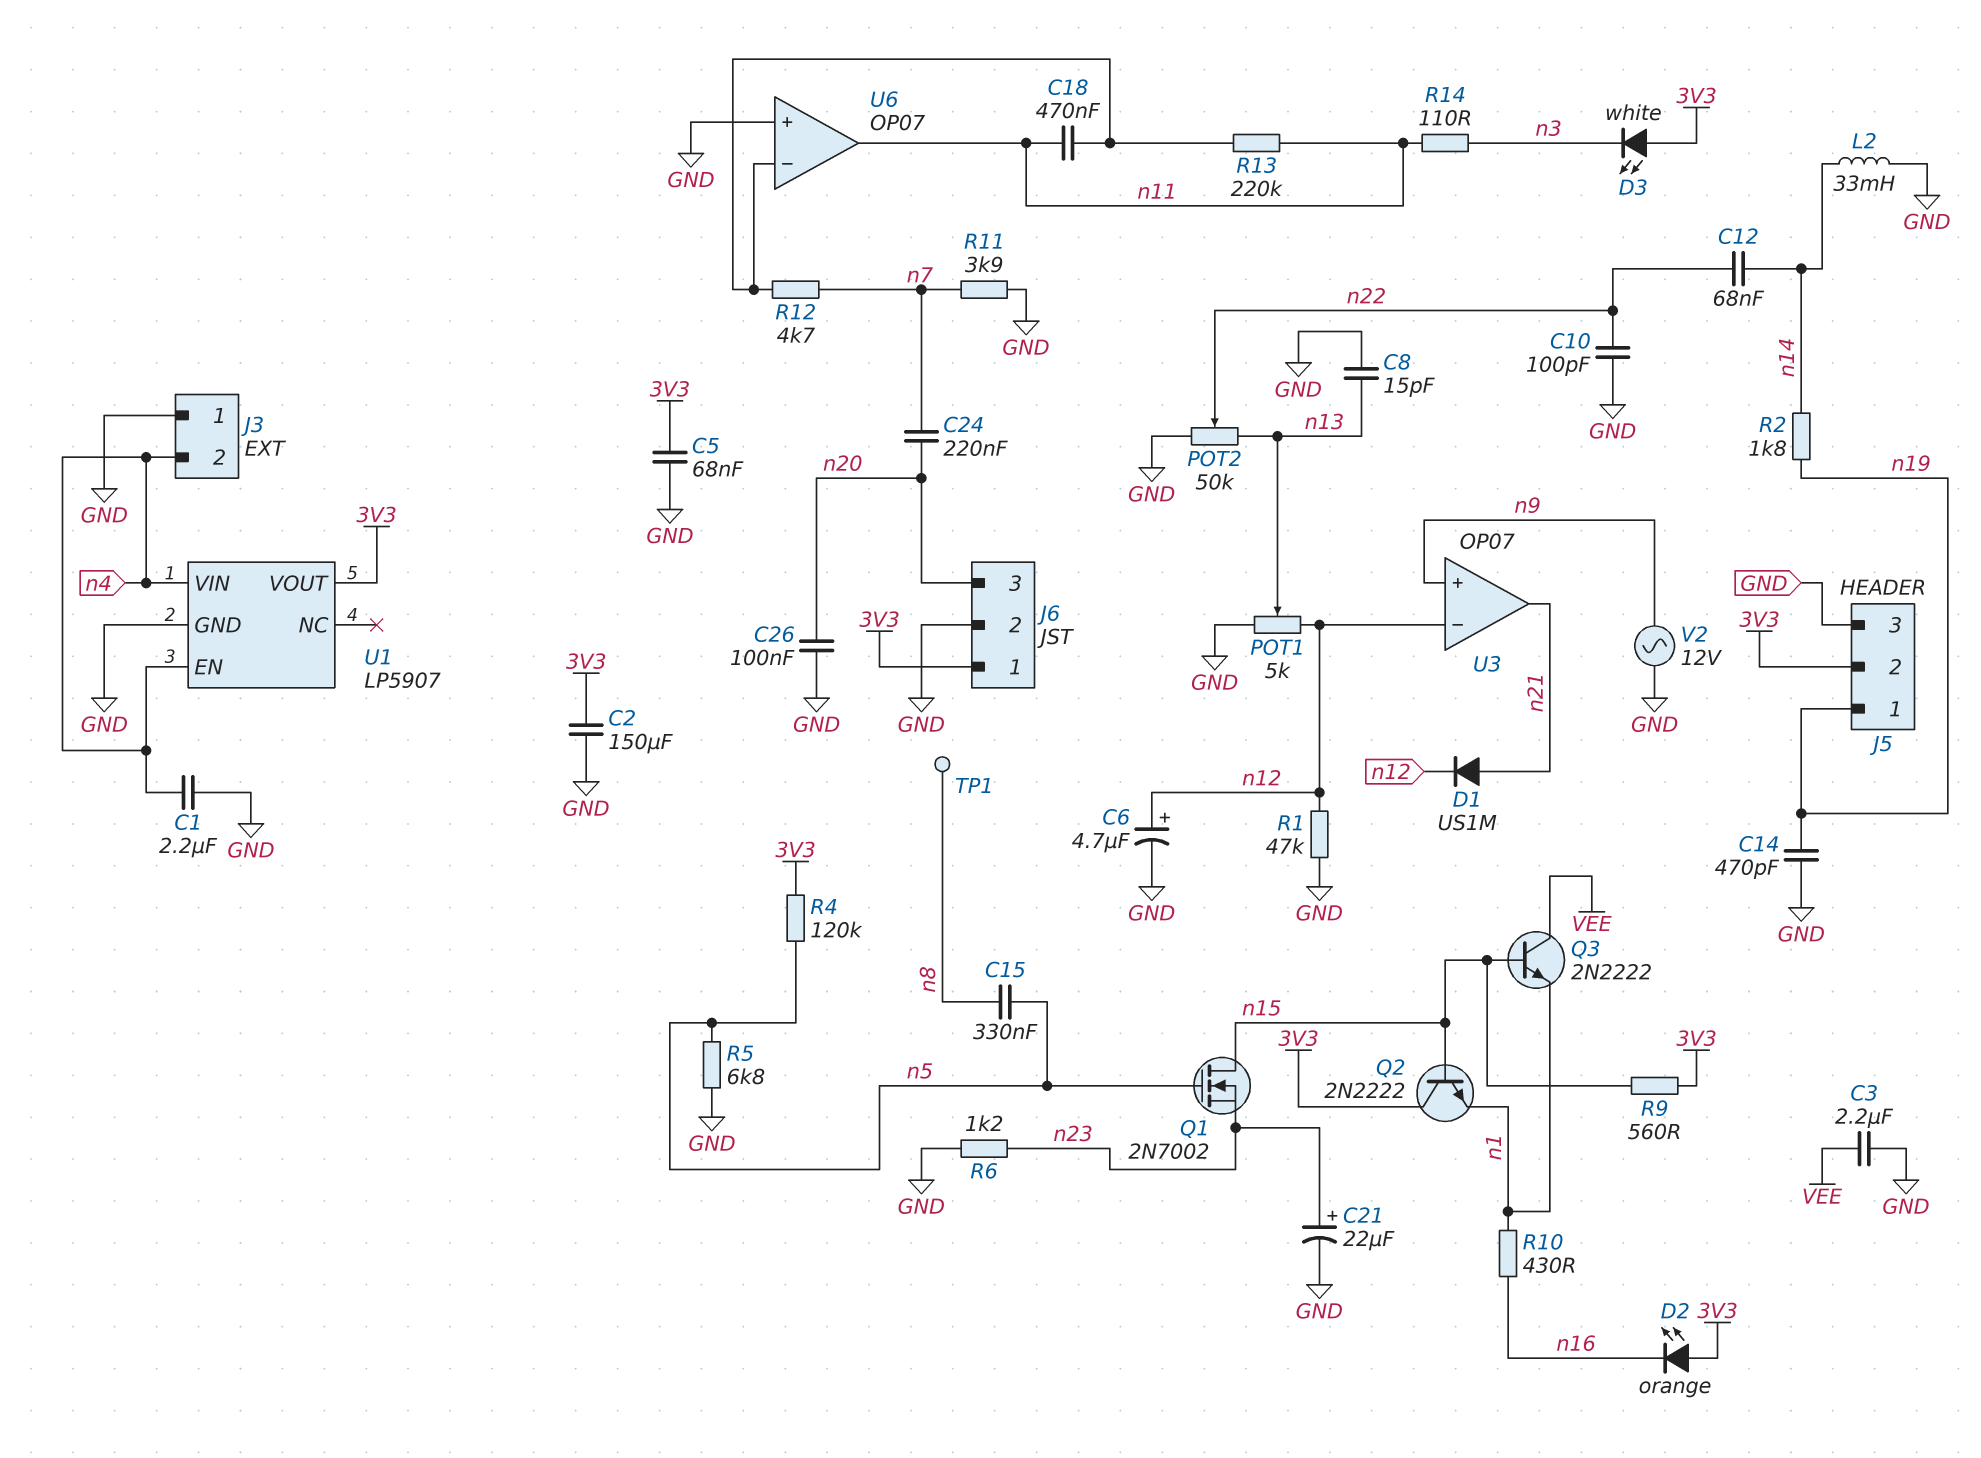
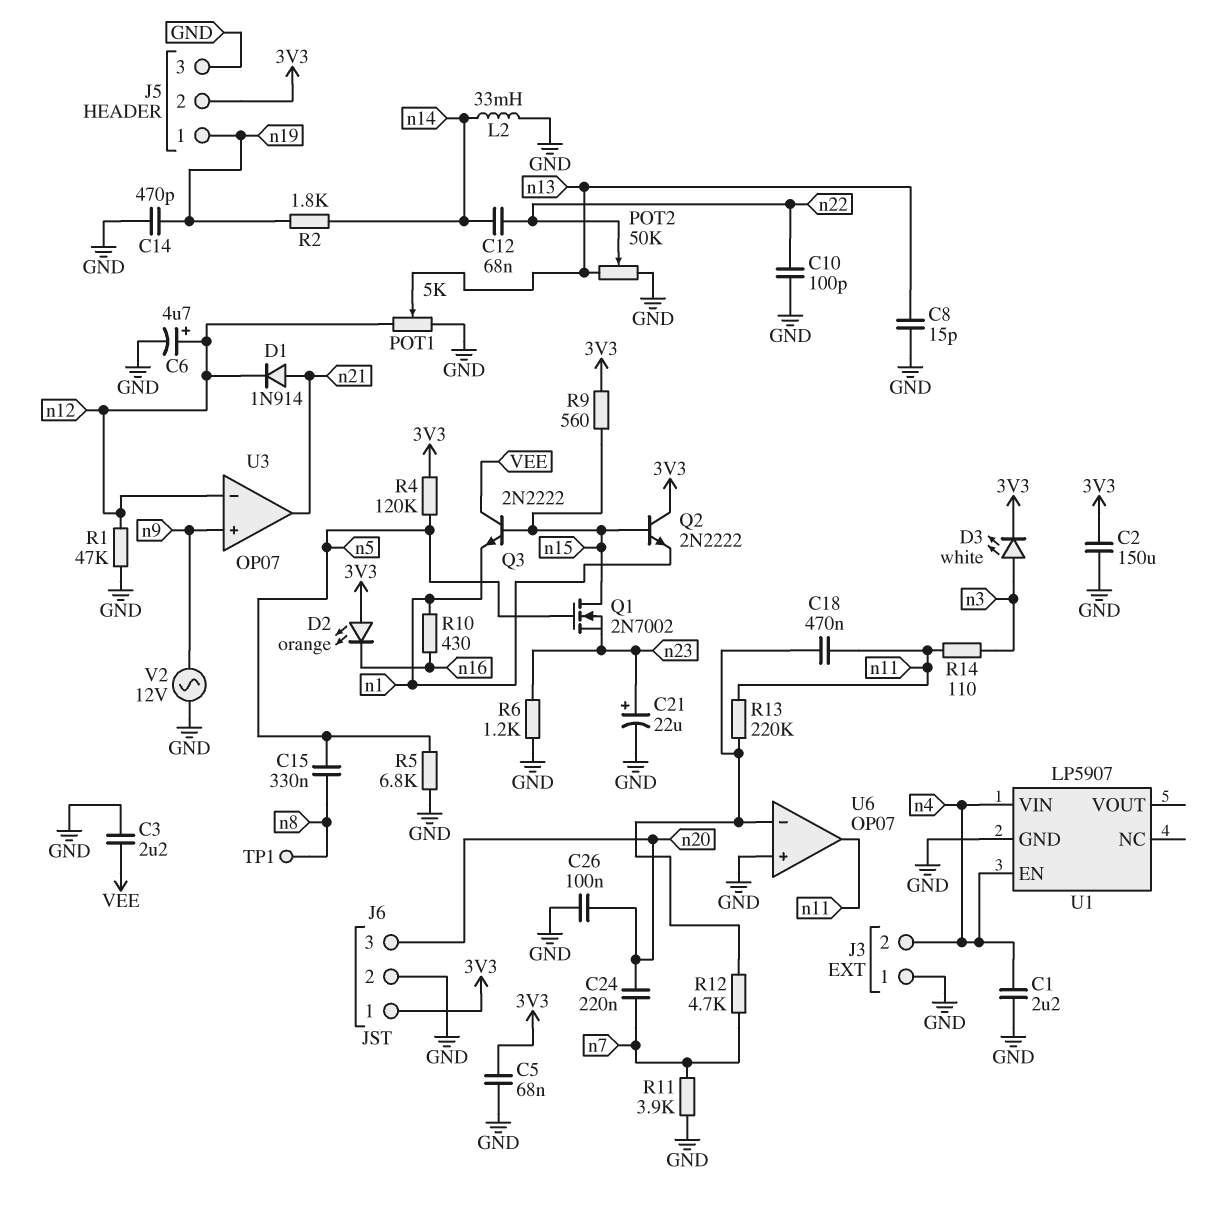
D1: diode US1M (A n21, K n12) -> diode 1N914 (A n21, K n12)
D3: LED white (A 3V3, K n3) -> LED white (A n3, K 3V3)
U1 pin VOUT: 3V3 -> none

